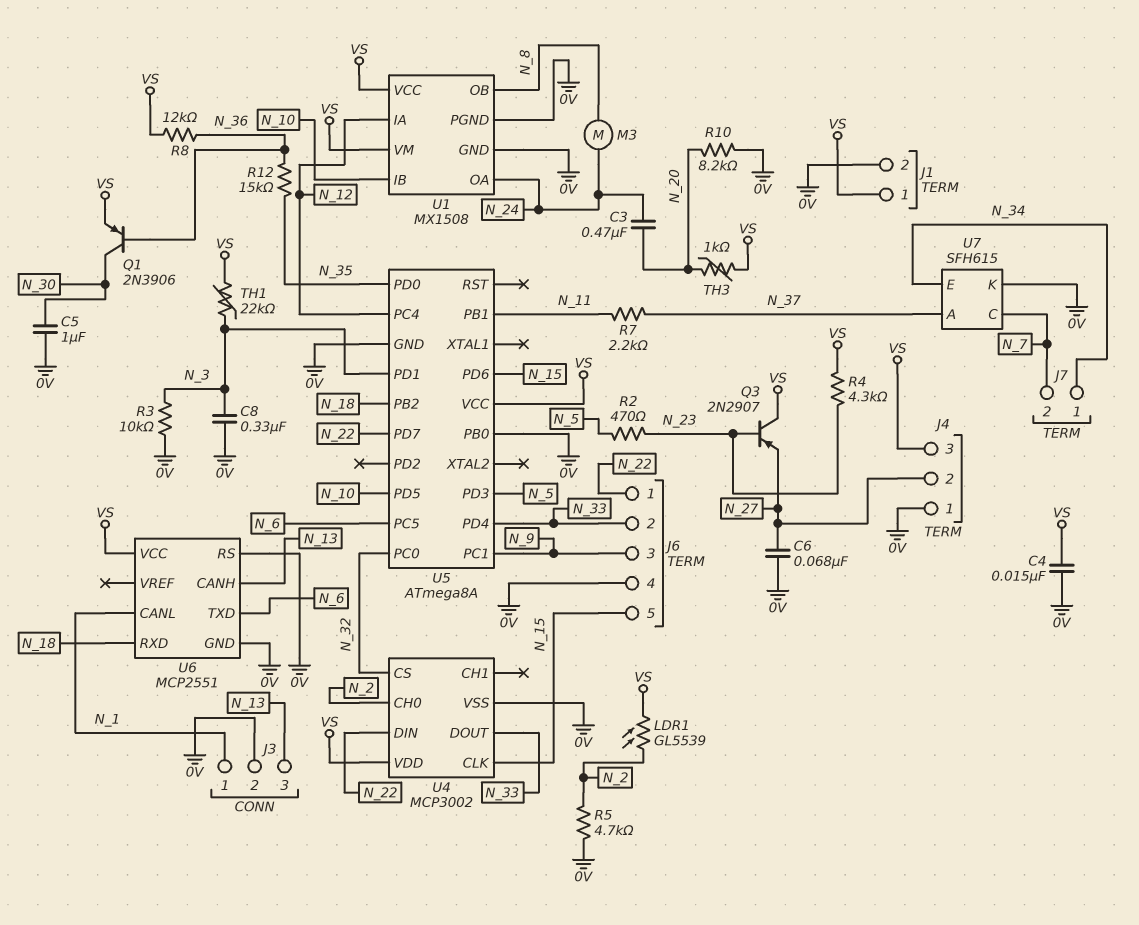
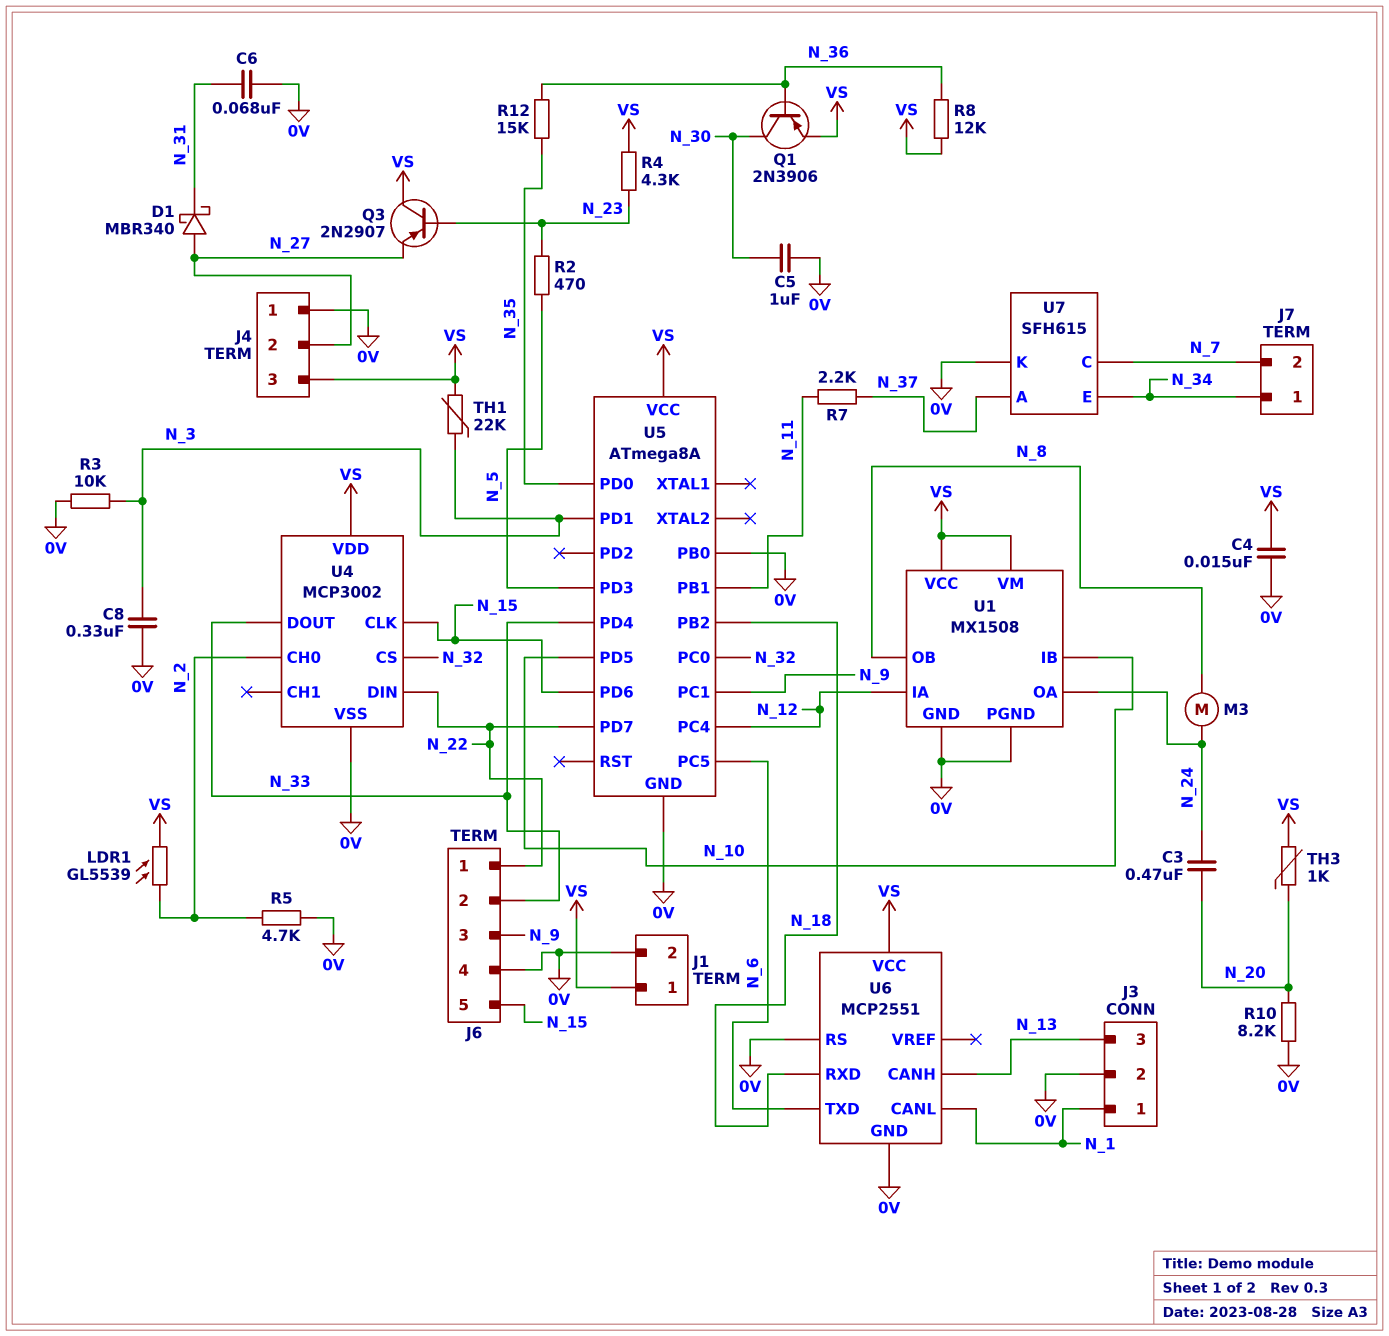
C6: 68nF (0V, N_27) -> 68nF (0V, N_31)
D1: none -> schottky MBR340 (A N_27, K N_31)

